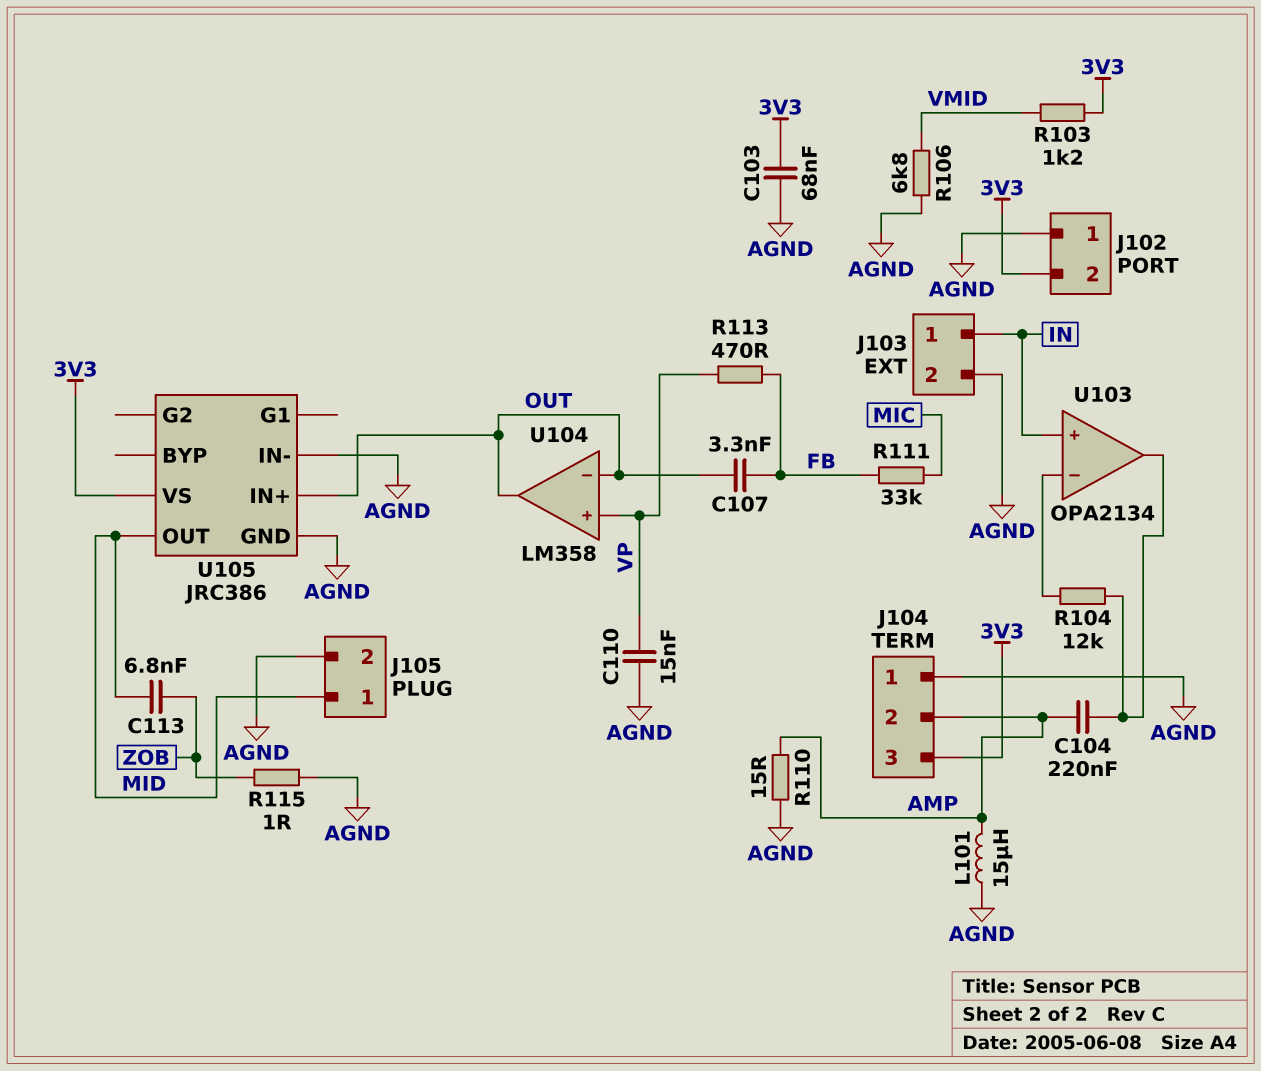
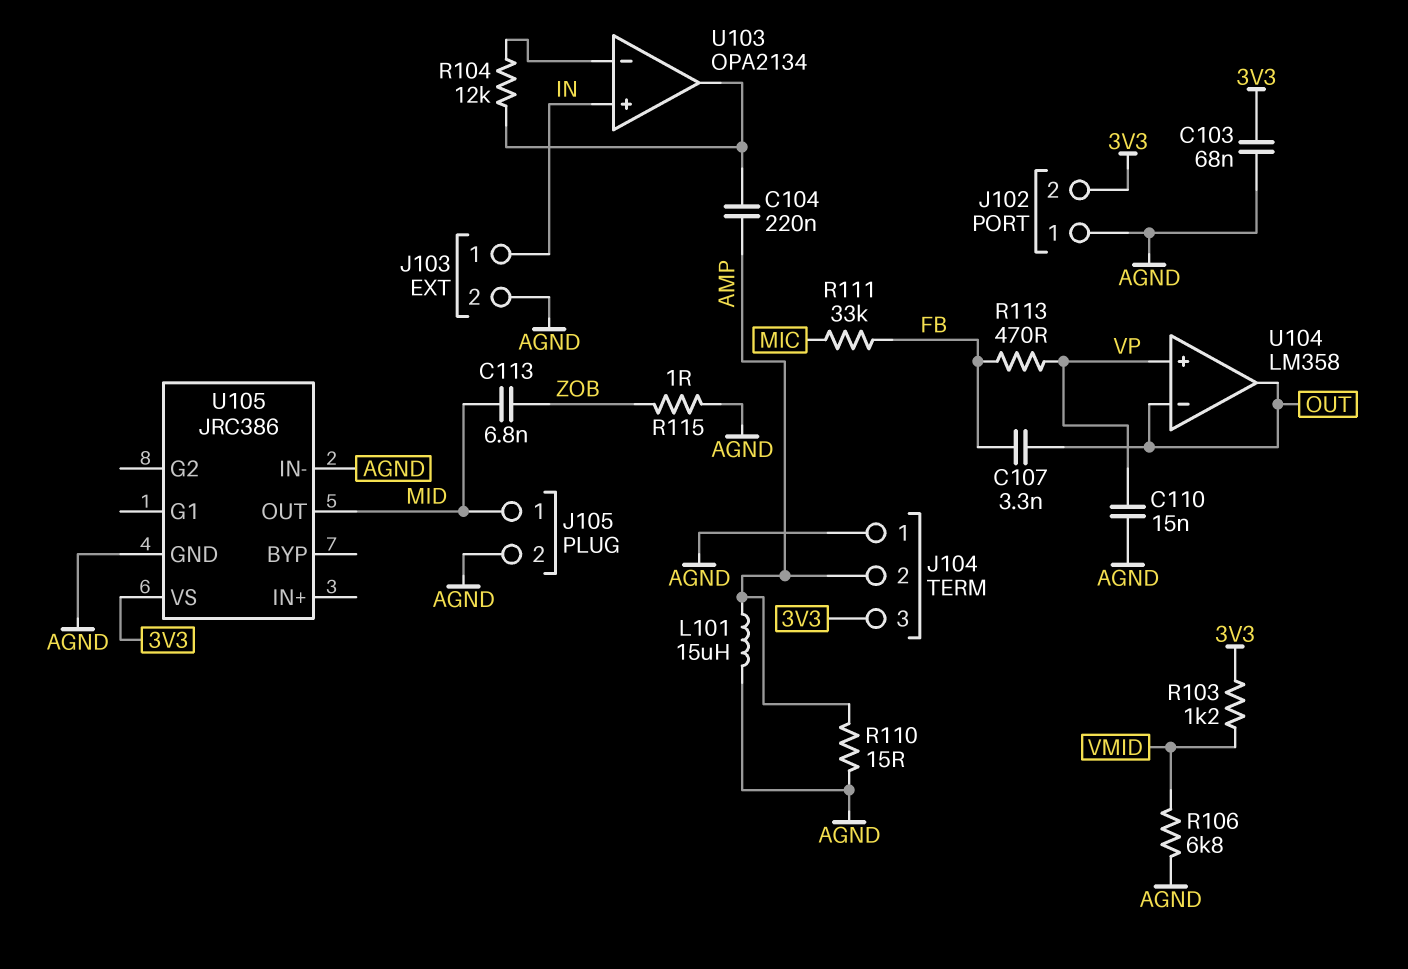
U105 pin IN+: OUT -> none

